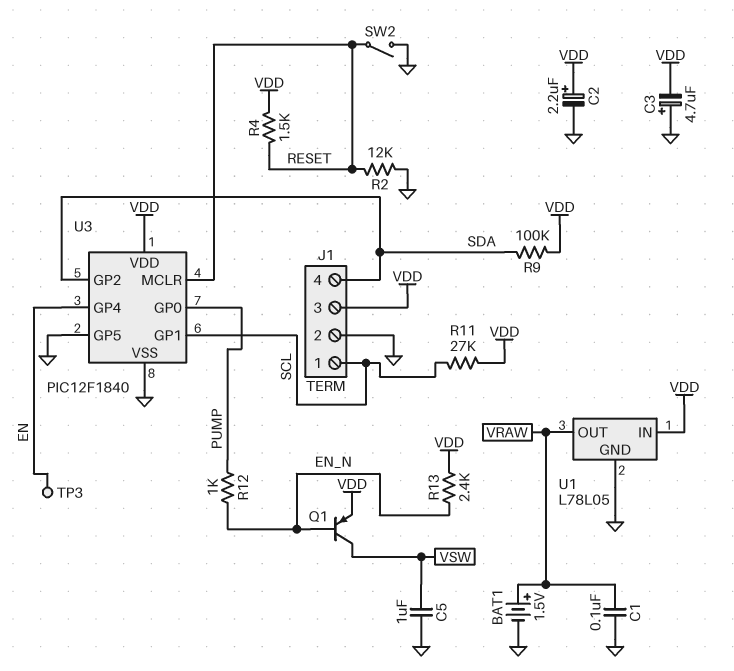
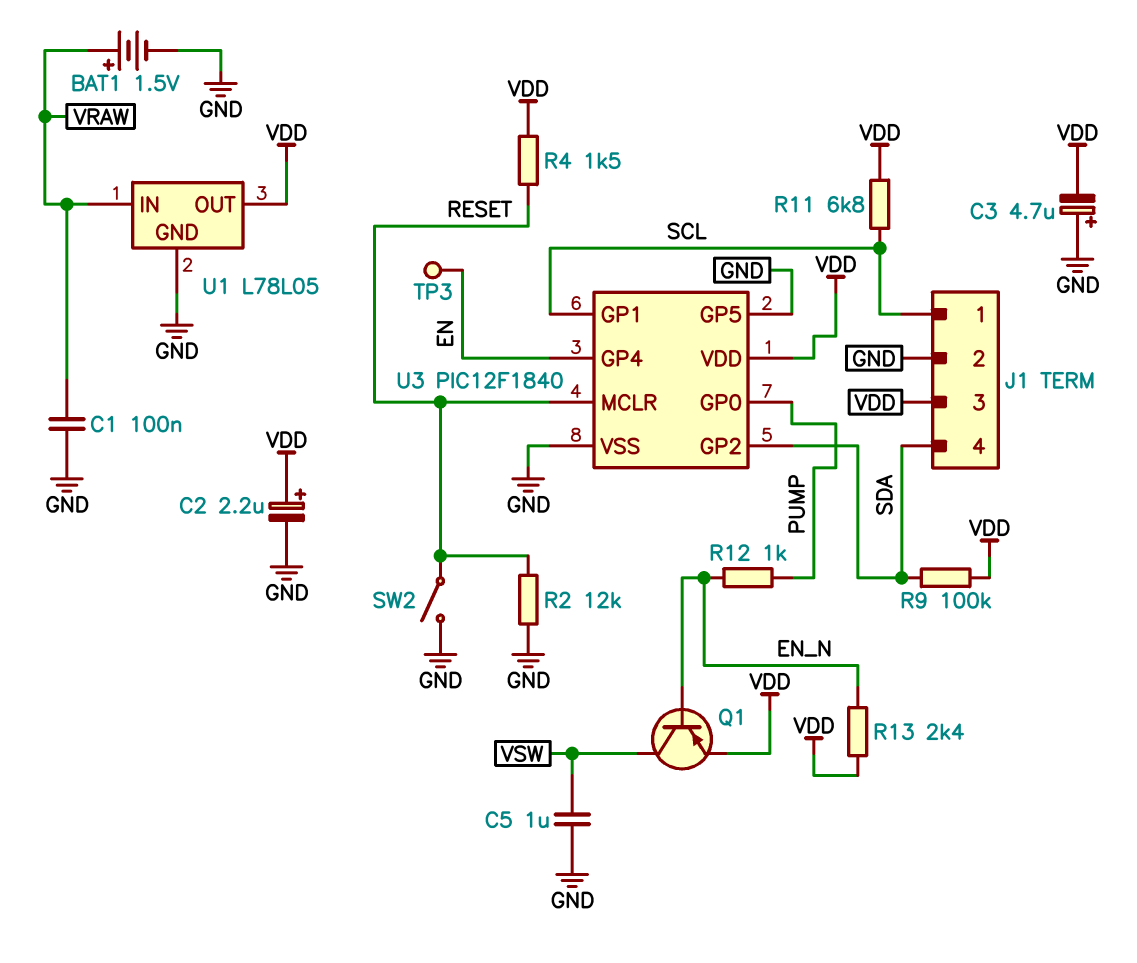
R11: 27k (SCL, VDD) -> 6.8k (SCL, VDD)
U1 pin IN: VDD -> VRAW
U1 pin OUT: VRAW -> VDD

